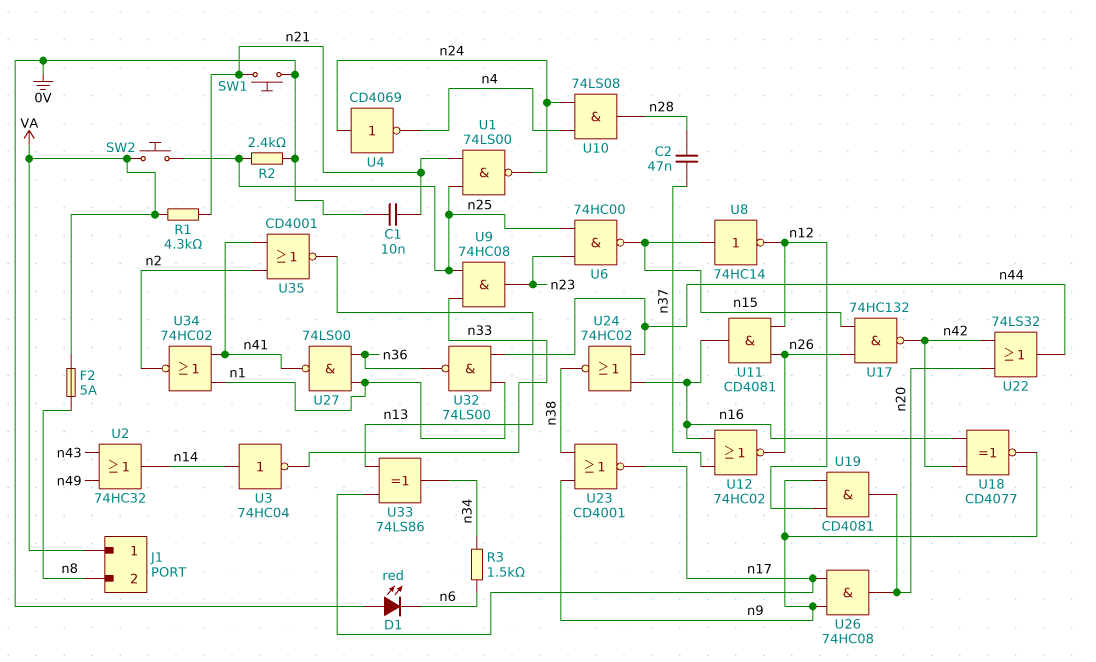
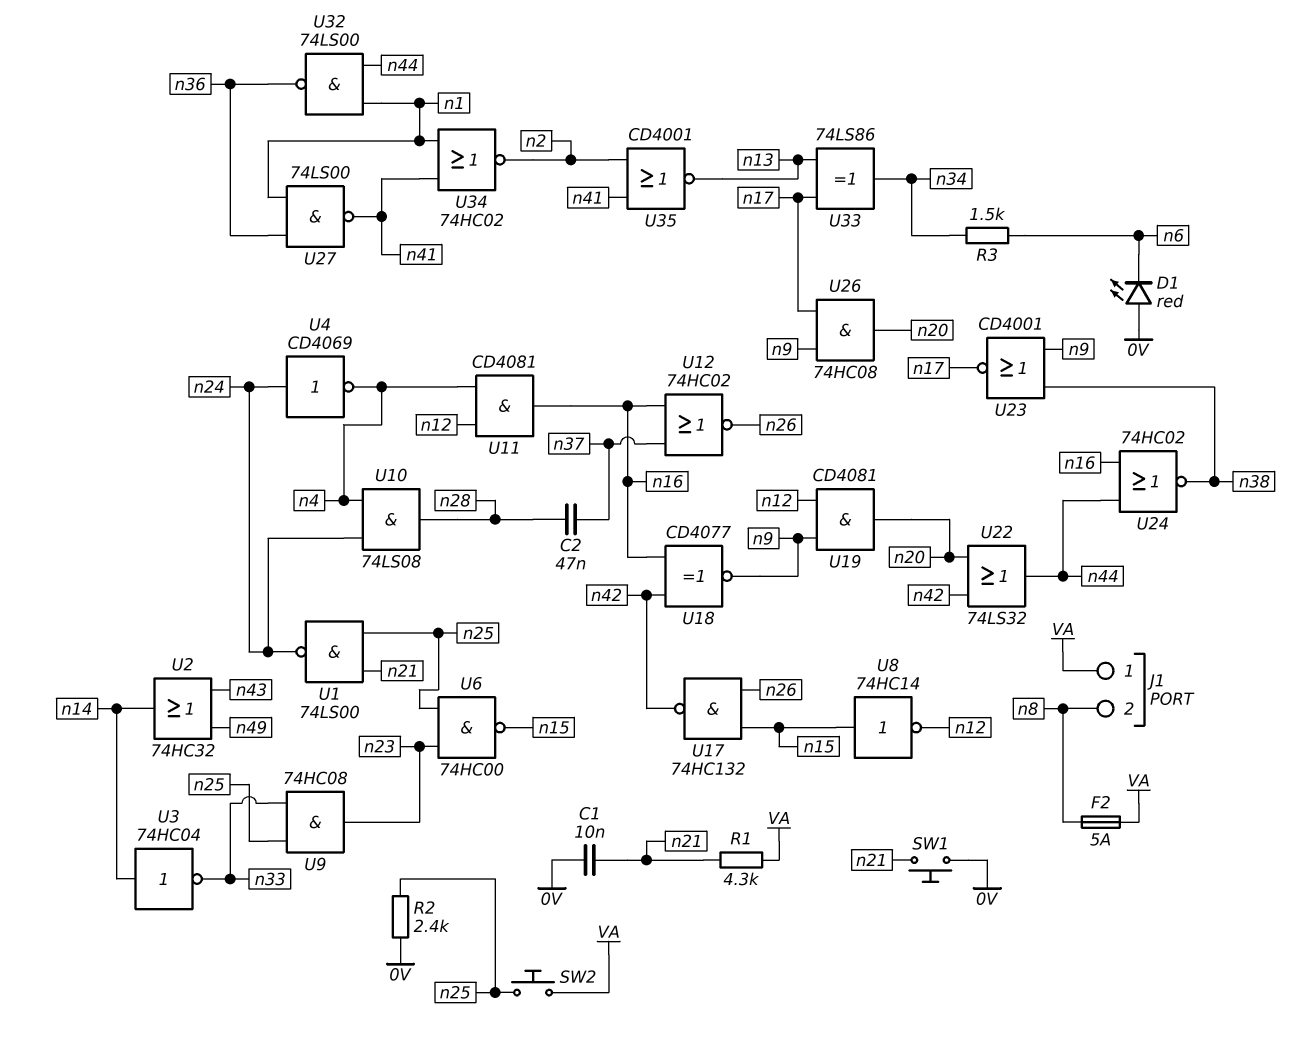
U11: AND CD4081 (in n12, in n26, out n16) -> AND CD4081 (in n4, in n12, out n16)

